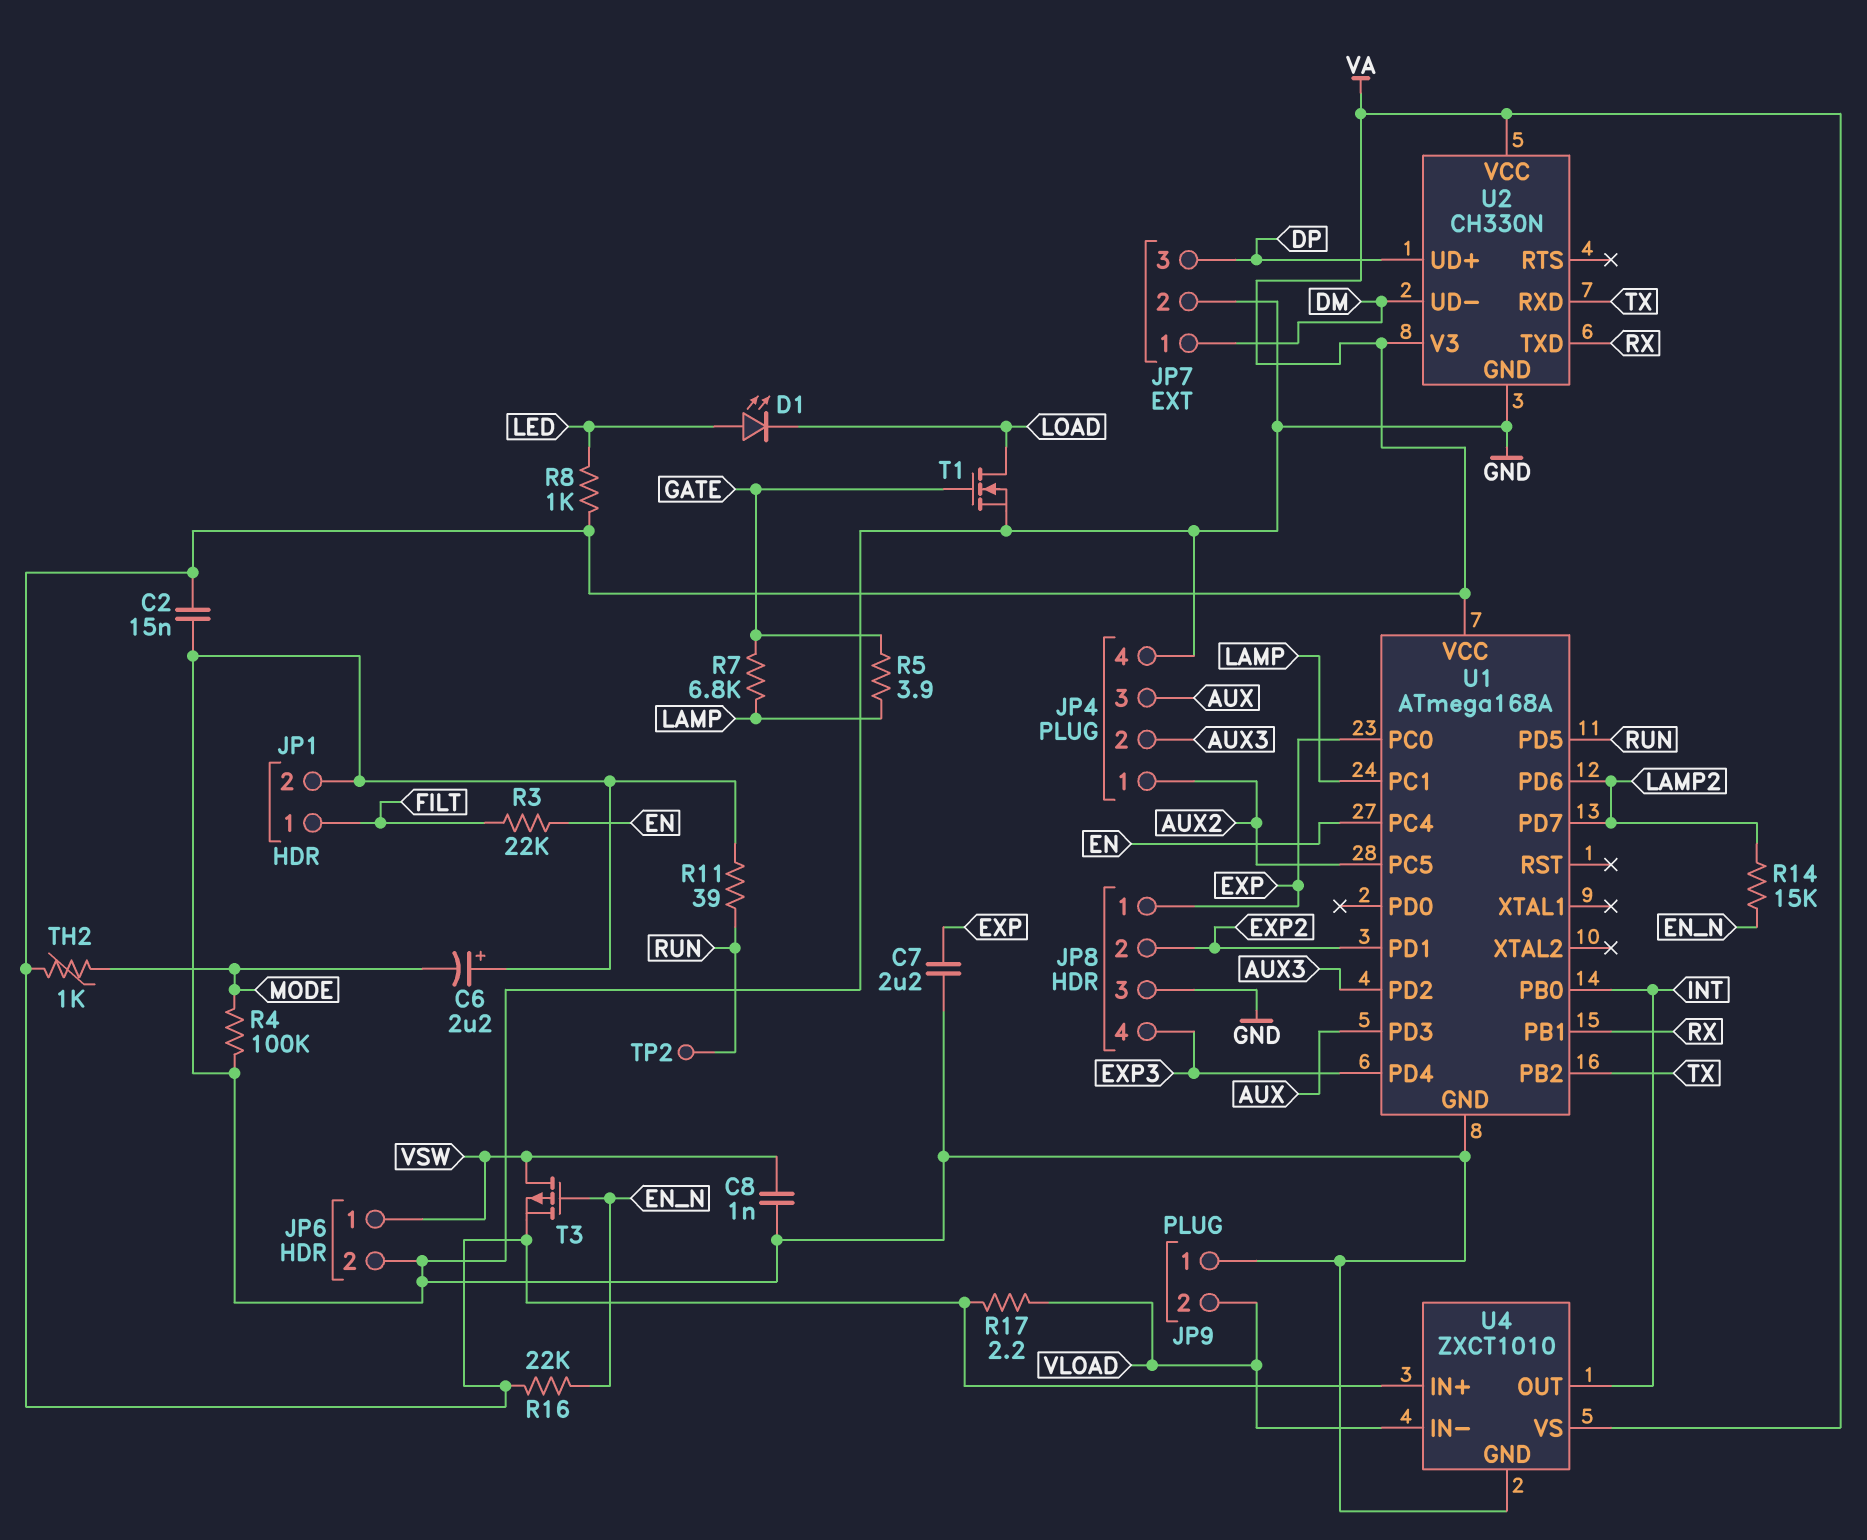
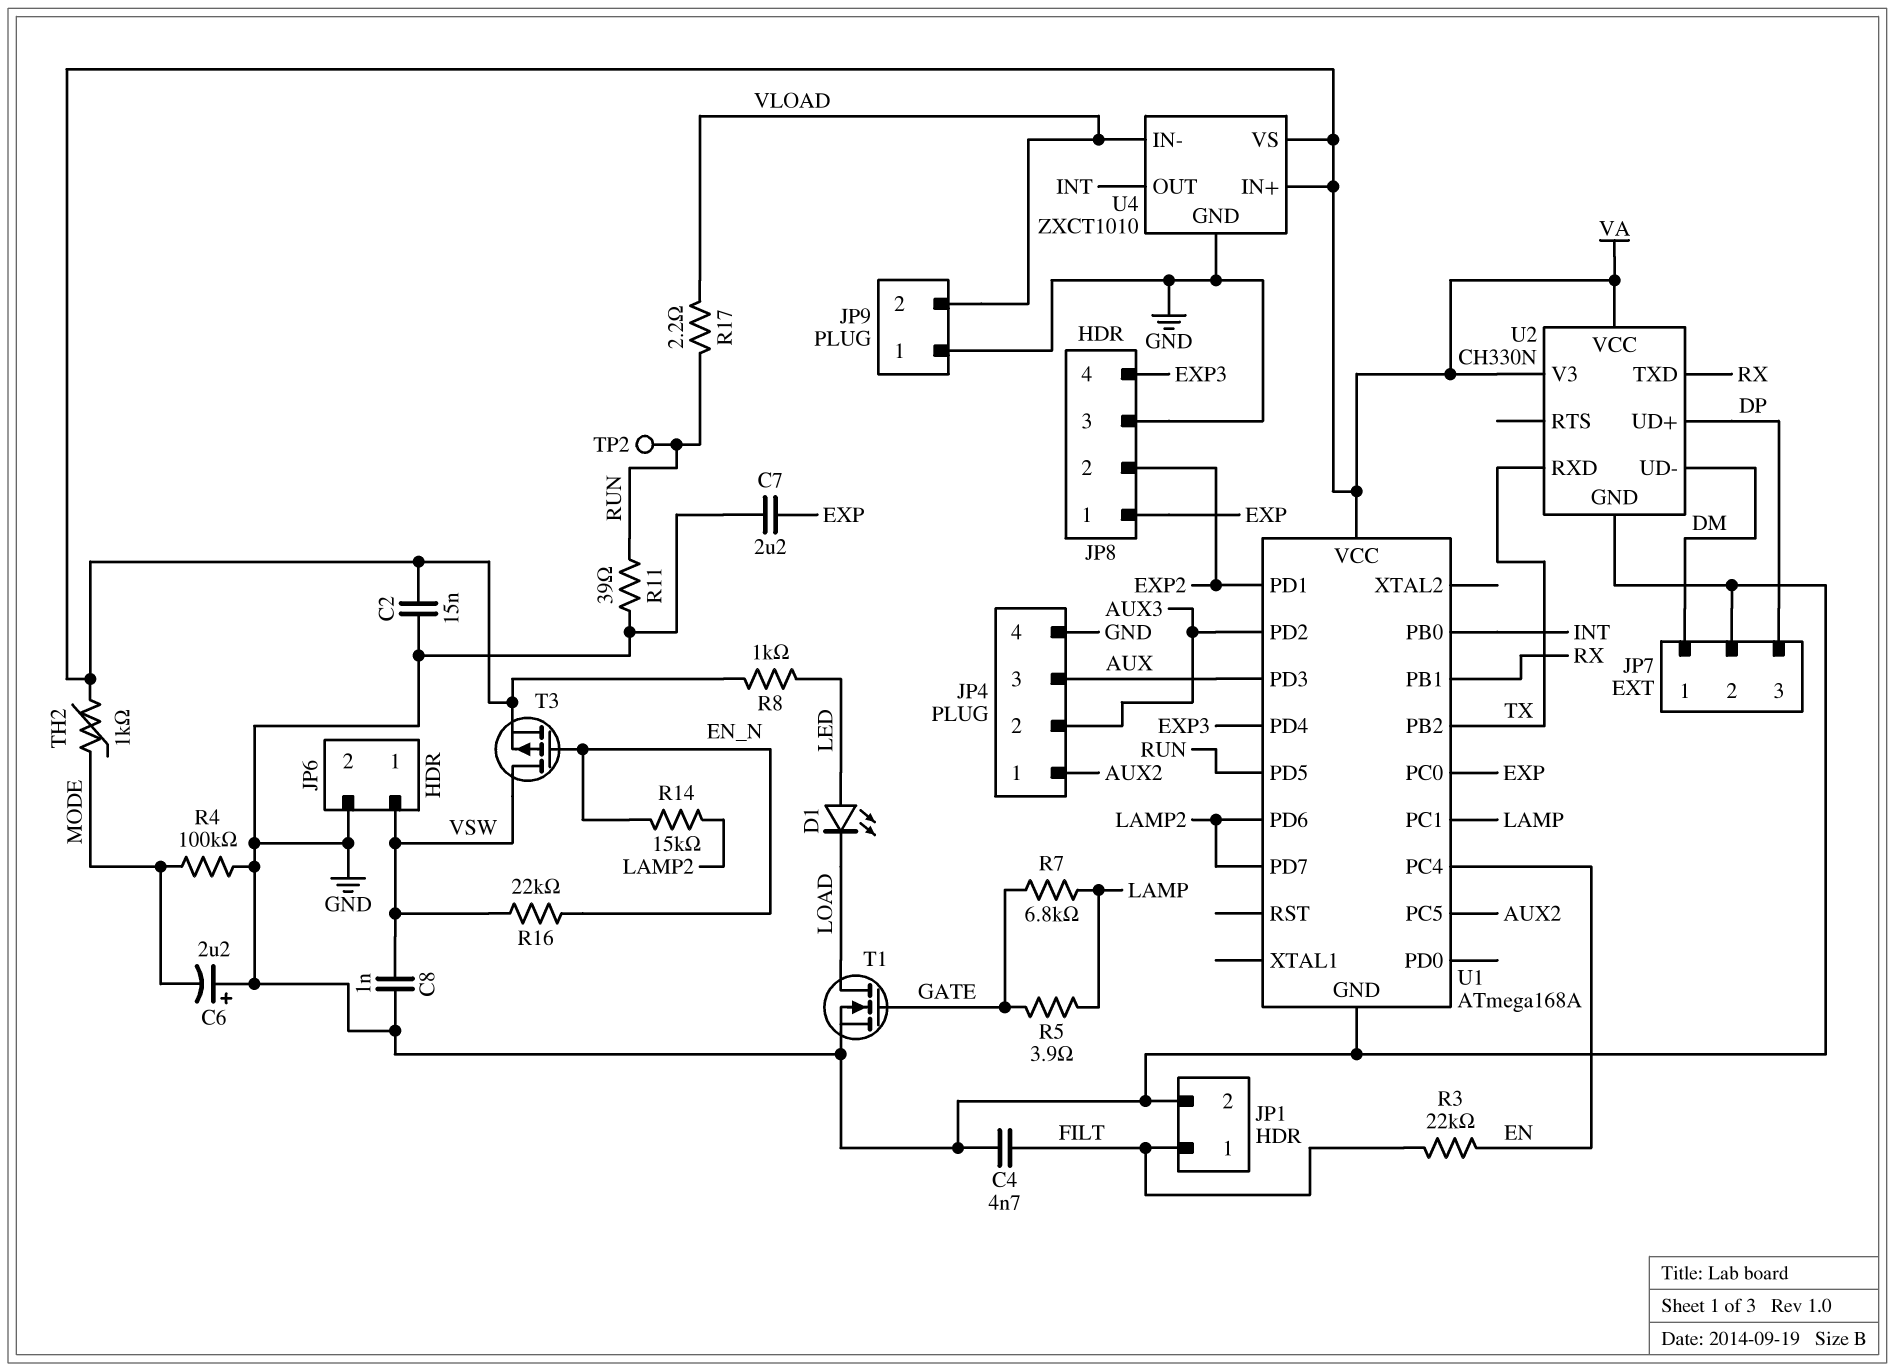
C4: none -> 4.7nF (FILT, GND)
R16: 22k (EN_N, VA) -> 22k (EN_N, VSW)
R17: 2.2 (VA, VLOAD) -> 2.2 (RUN, VLOAD)

